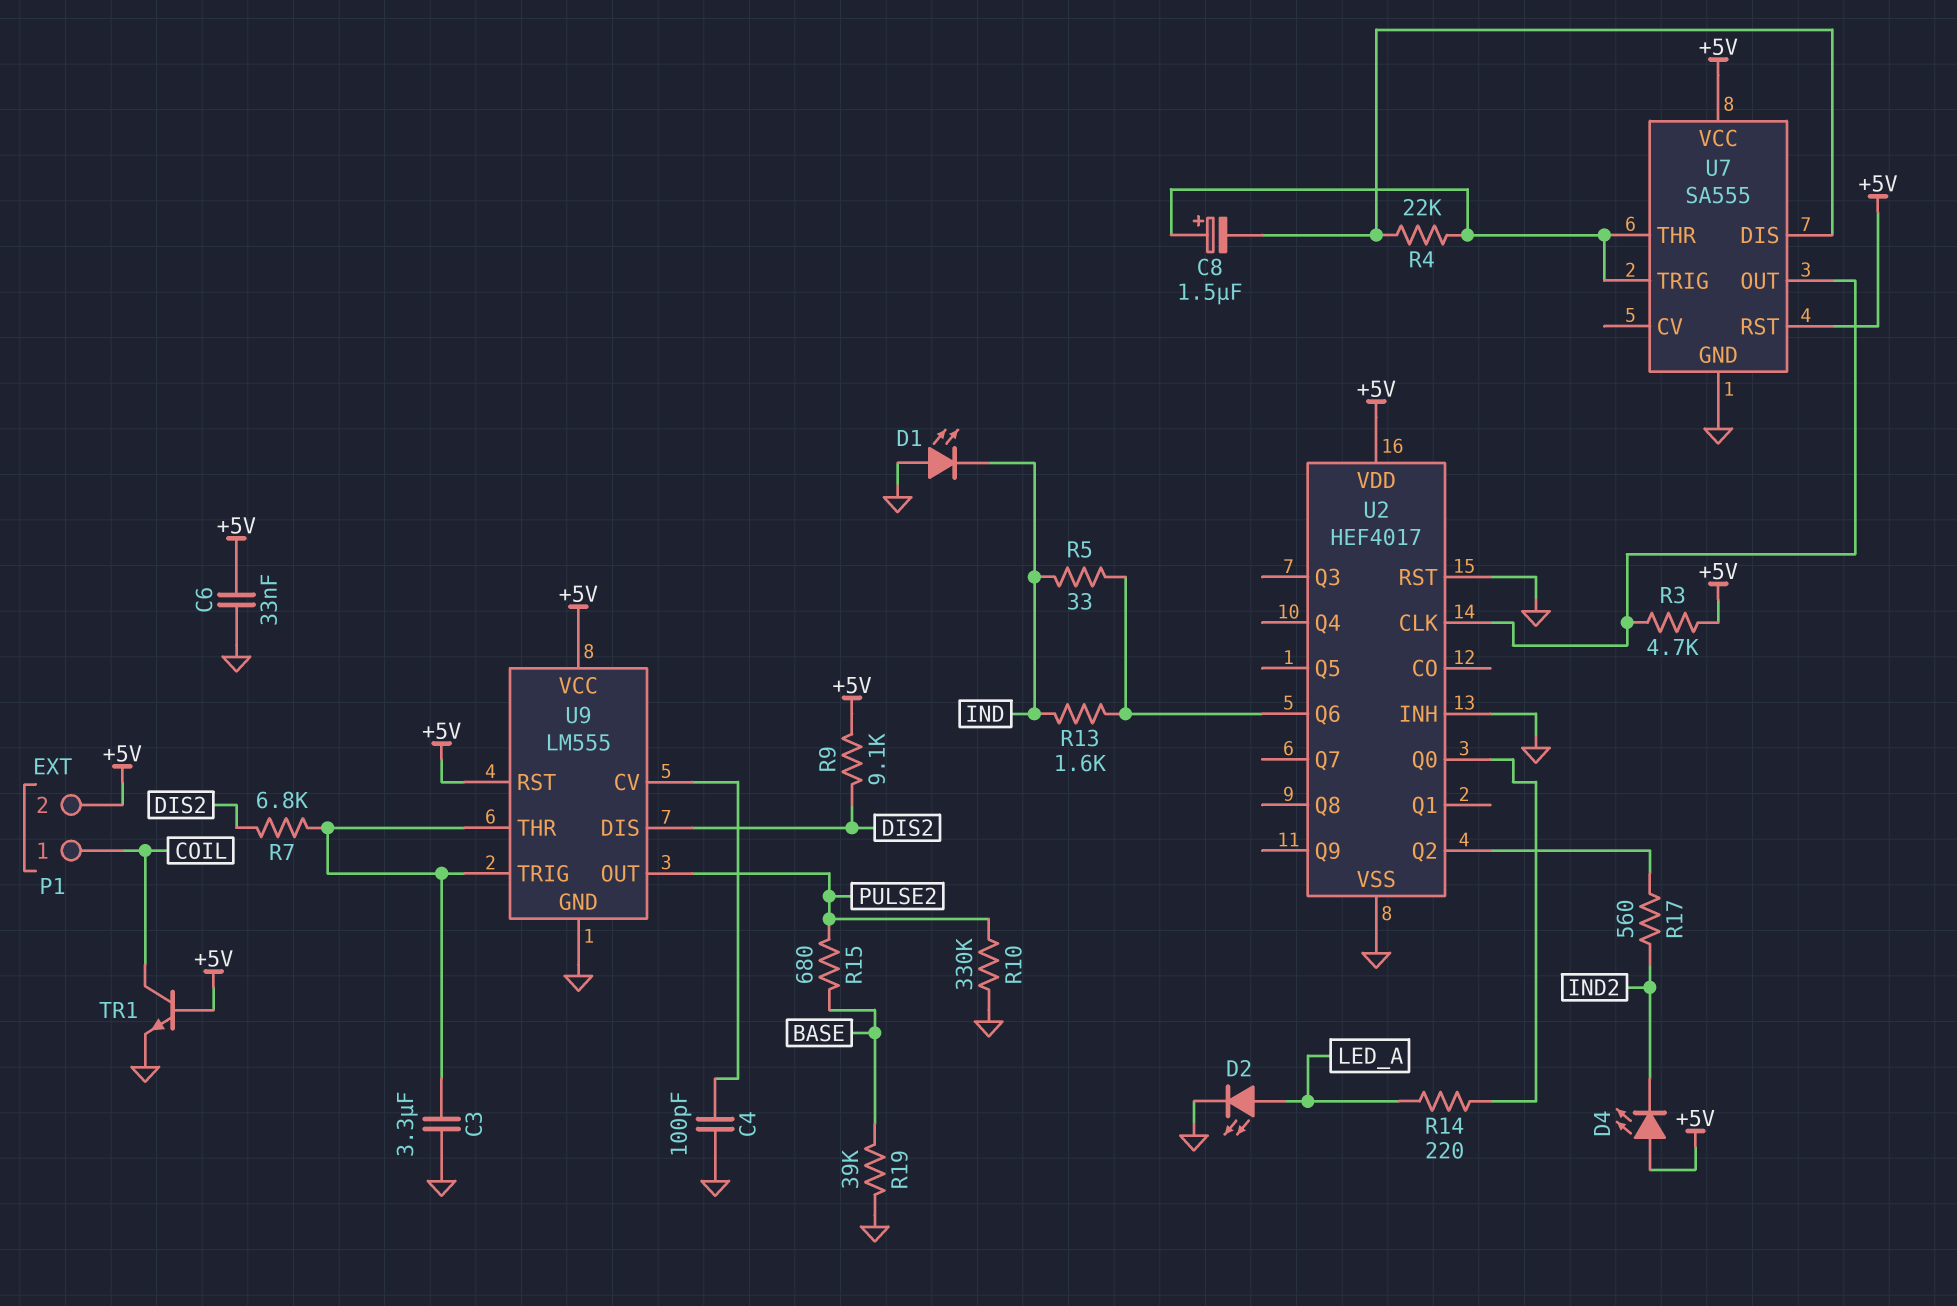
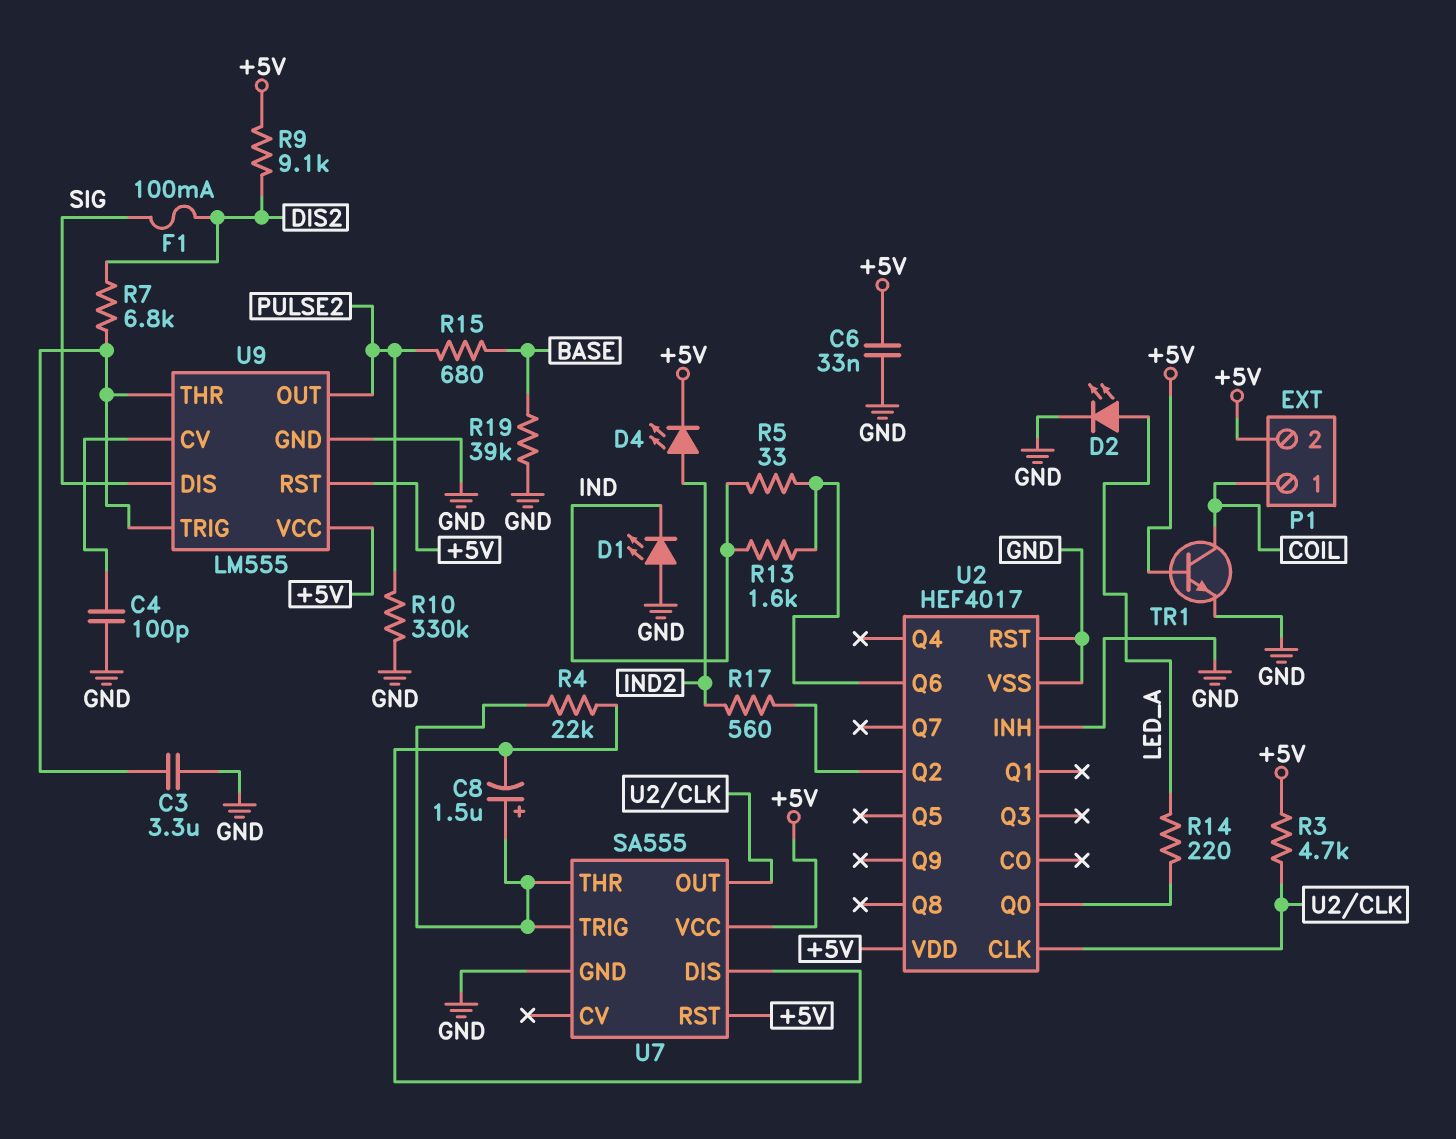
D4: LED (A +5V, K IND2) -> LED (A IND2, K +5V)
F1: none -> 100mA (DIS2, SIG)
U9 pin DIS: DIS2 -> SIG

